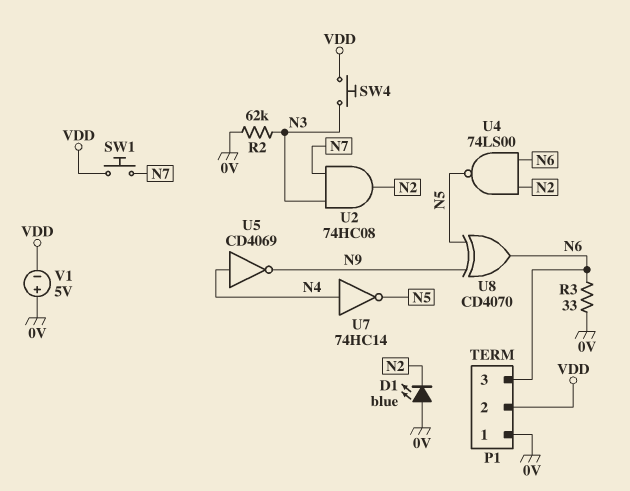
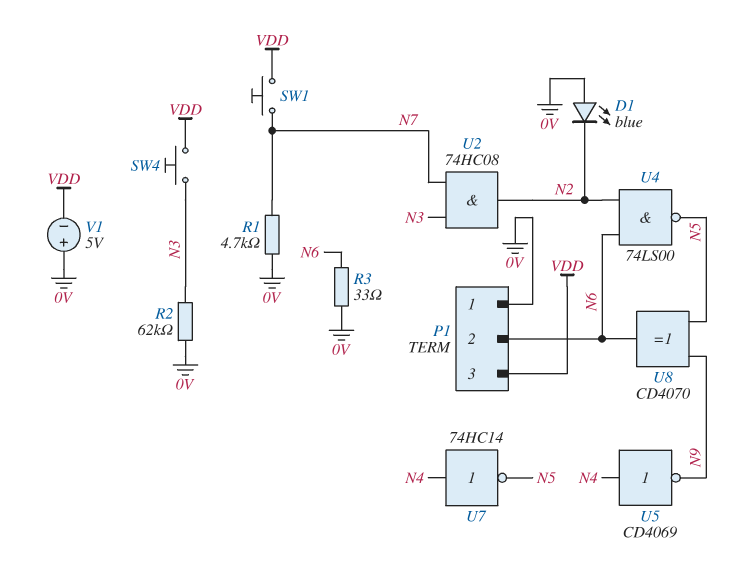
P1 pin 2: VDD -> N6
P1 pin 3: N6 -> VDD
R1: none -> 4.7k (0V, N7)

